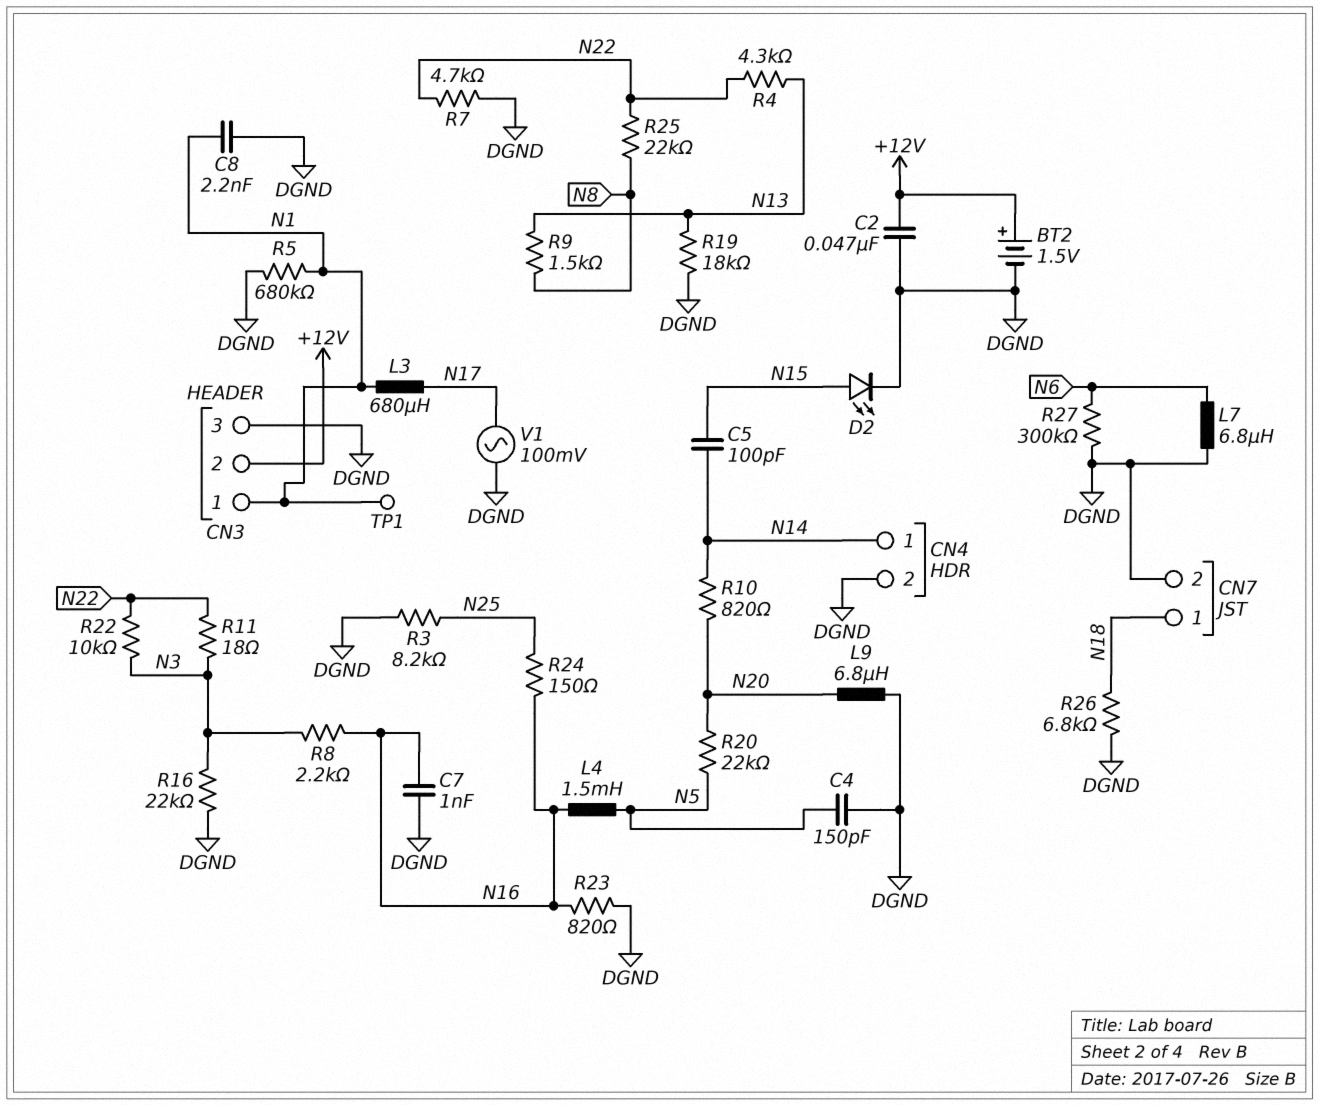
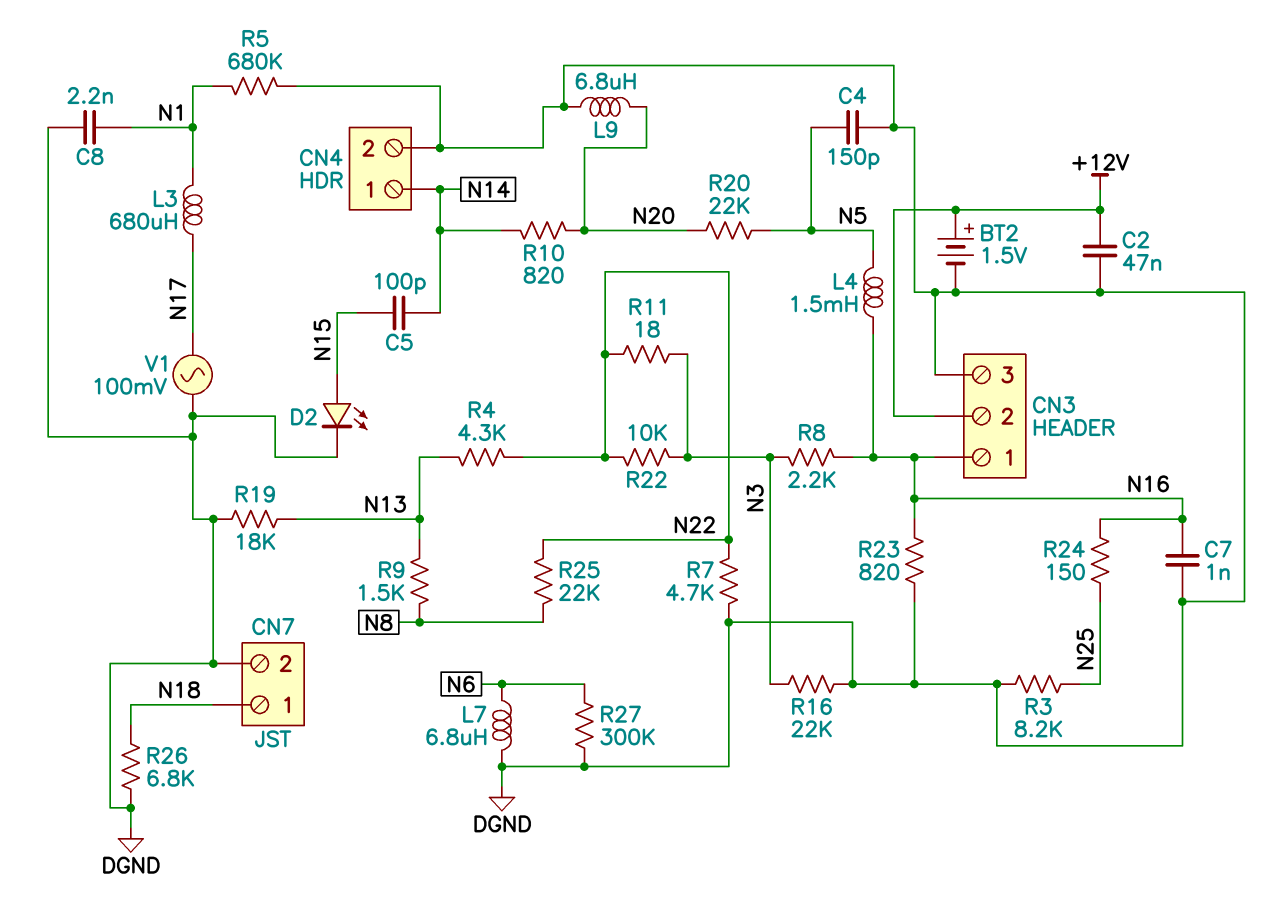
CN3 pin 1: N1 -> N16
TP1: test point (N1) -> none

